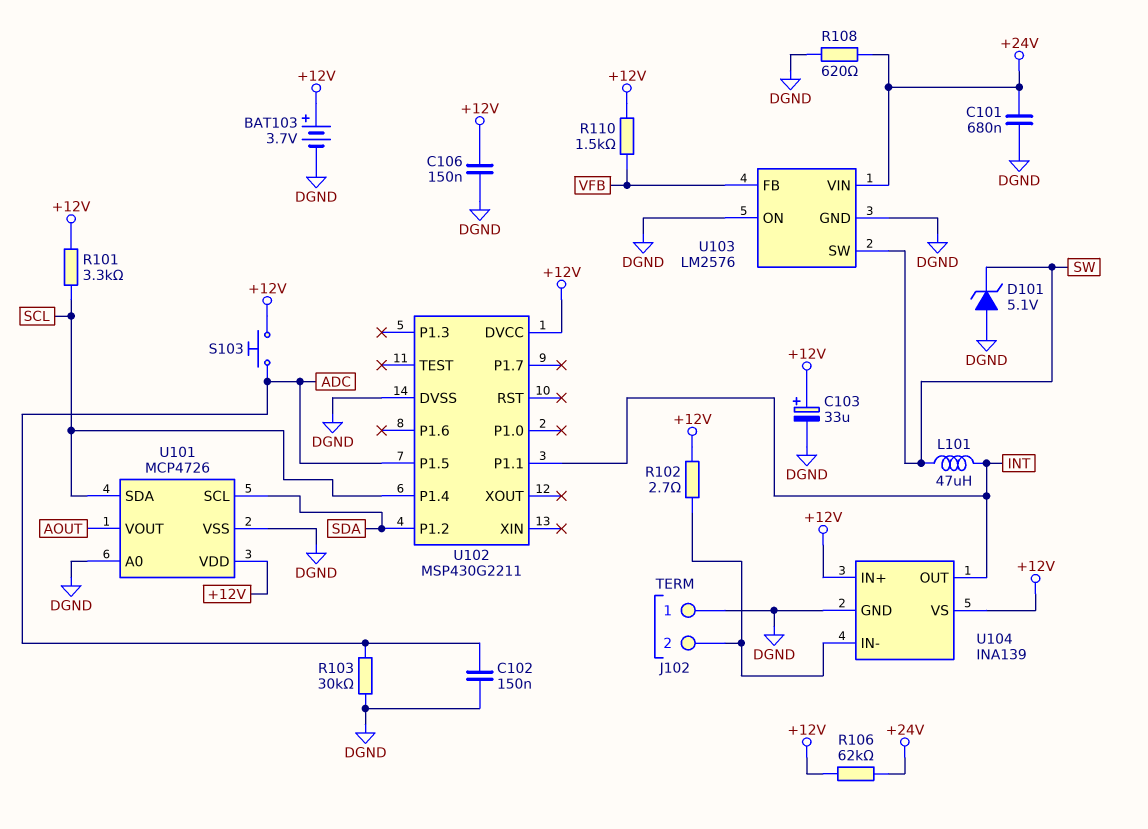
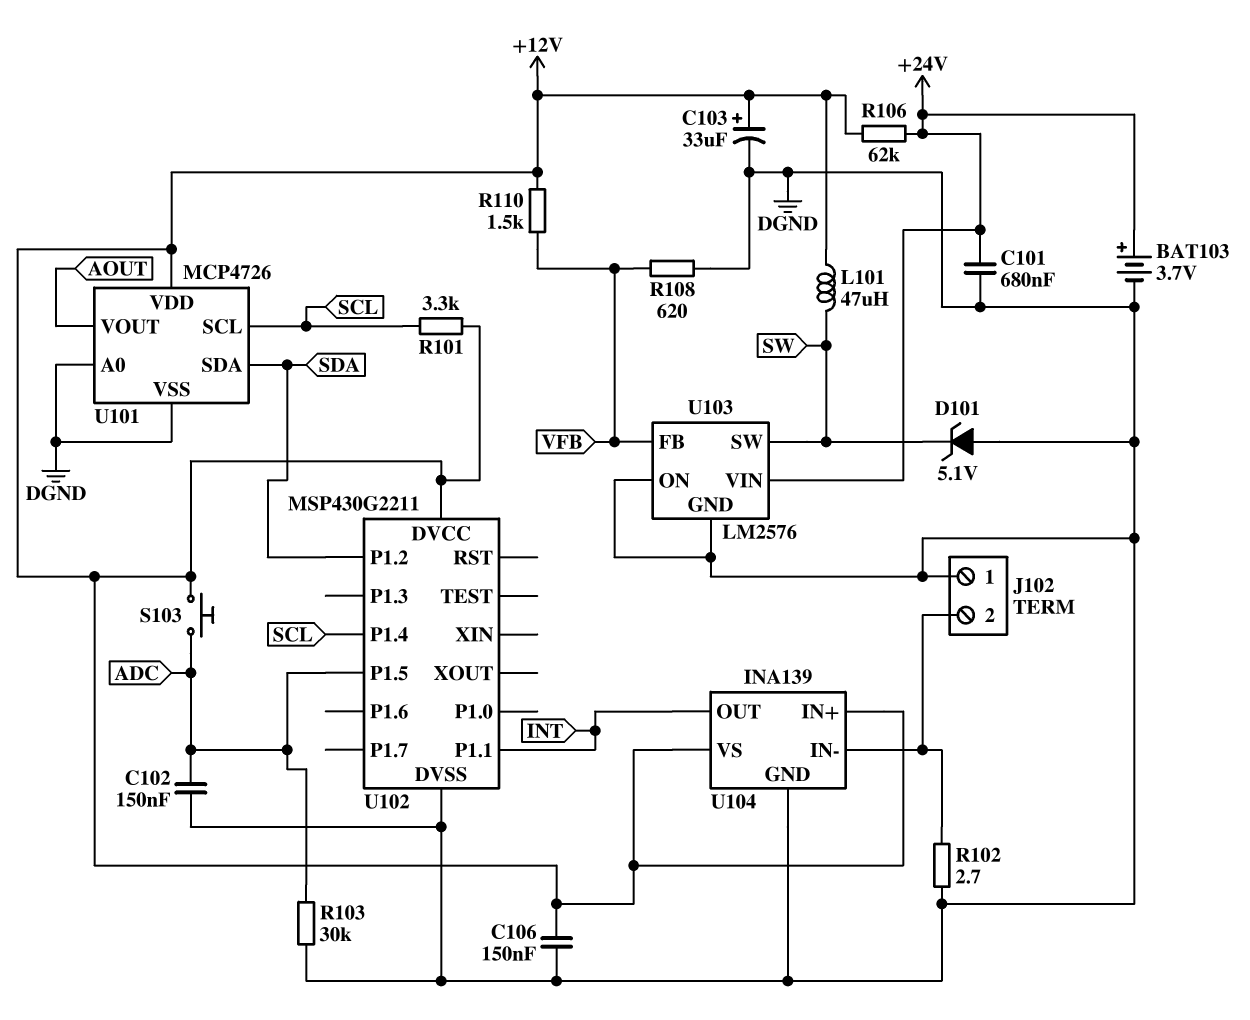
BAT103: 3.7V (plus +12V, minus DGND) -> 3.7V (plus +24V, minus DGND)
L101: 47uH (INT, SW) -> 47uH (+12V, SW)
R102: 2.7 (+12V, J102/2) -> 2.7 (DGND, J102/2)
R108: 620 (+24V, DGND) -> 620 (DGND, VFB)
U101 pin SCL: SDA -> SCL
U101 pin SDA: SCL -> SDA

